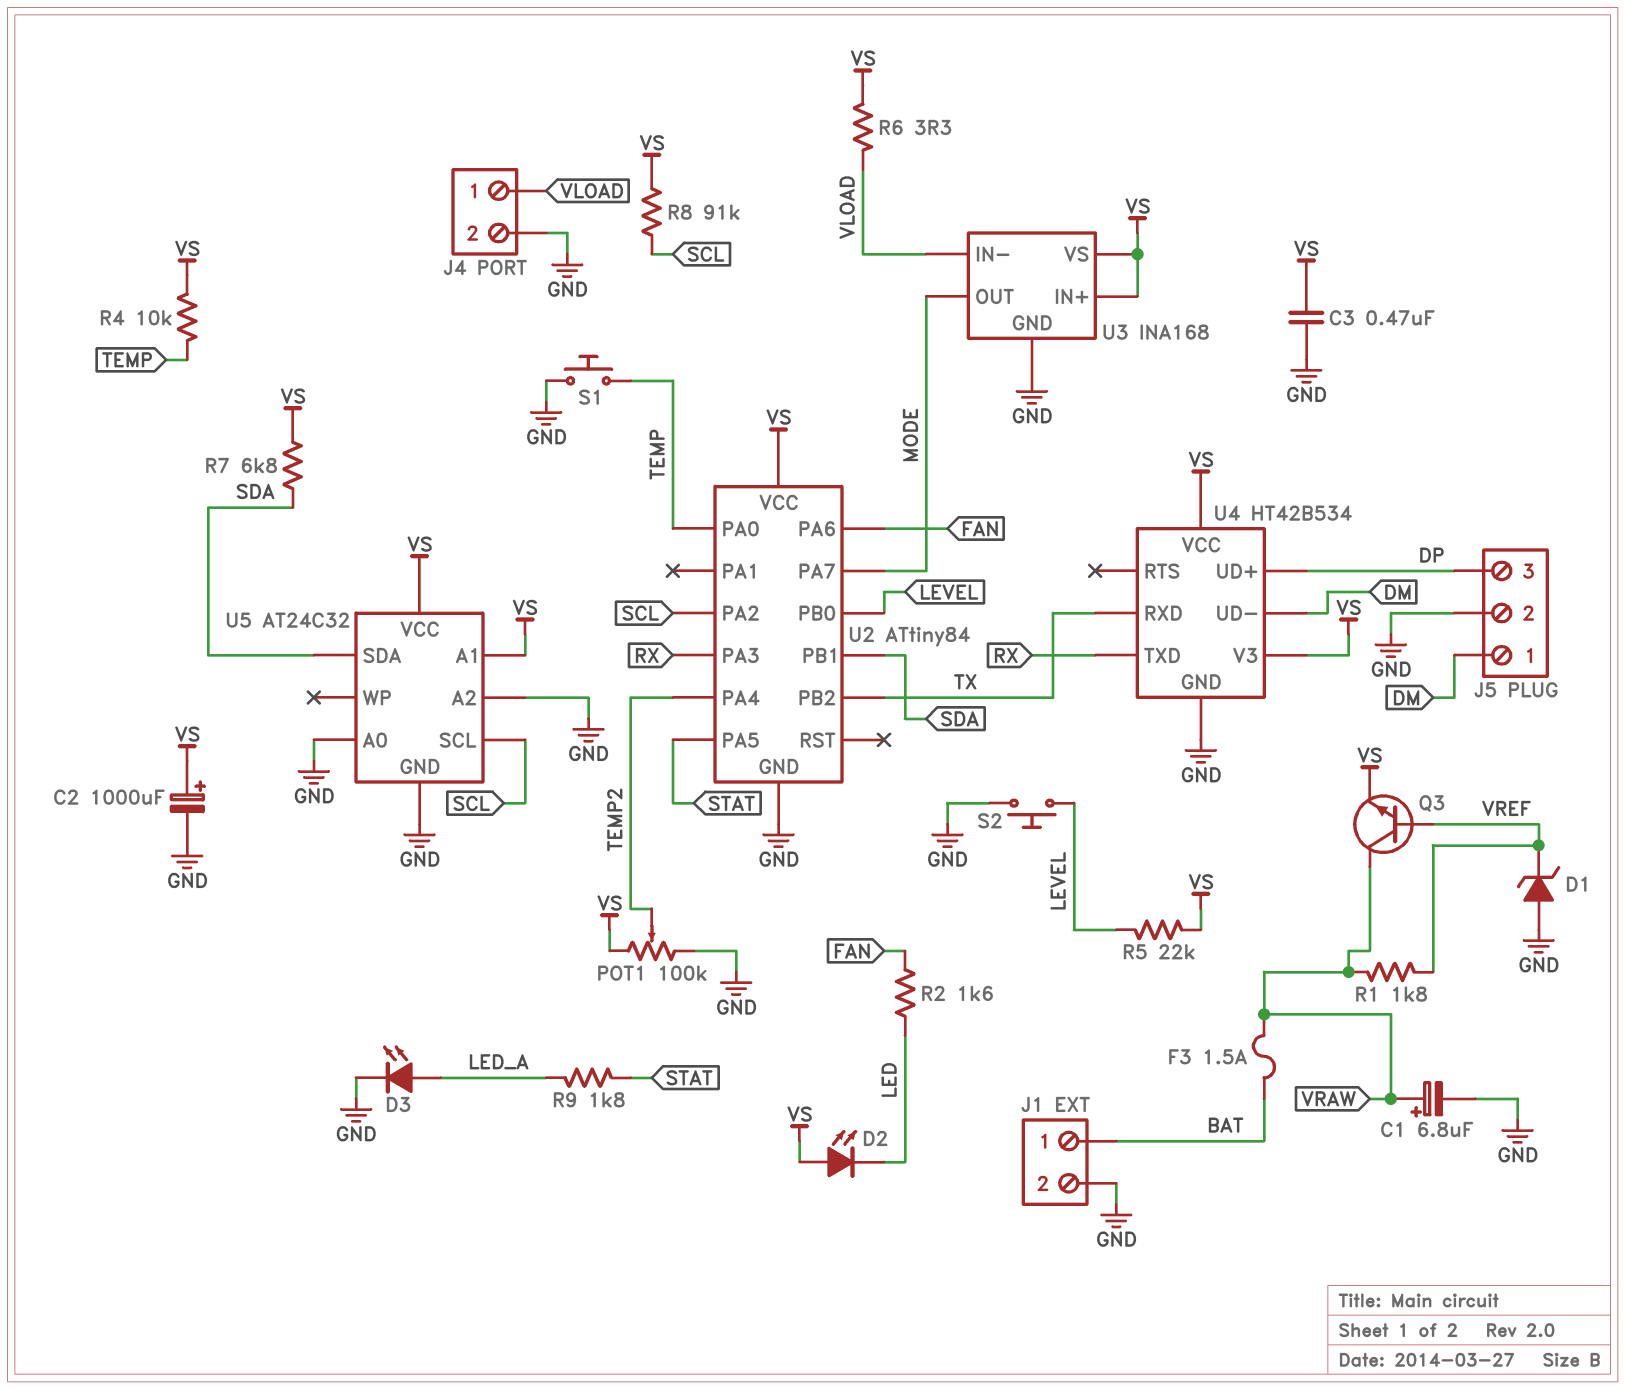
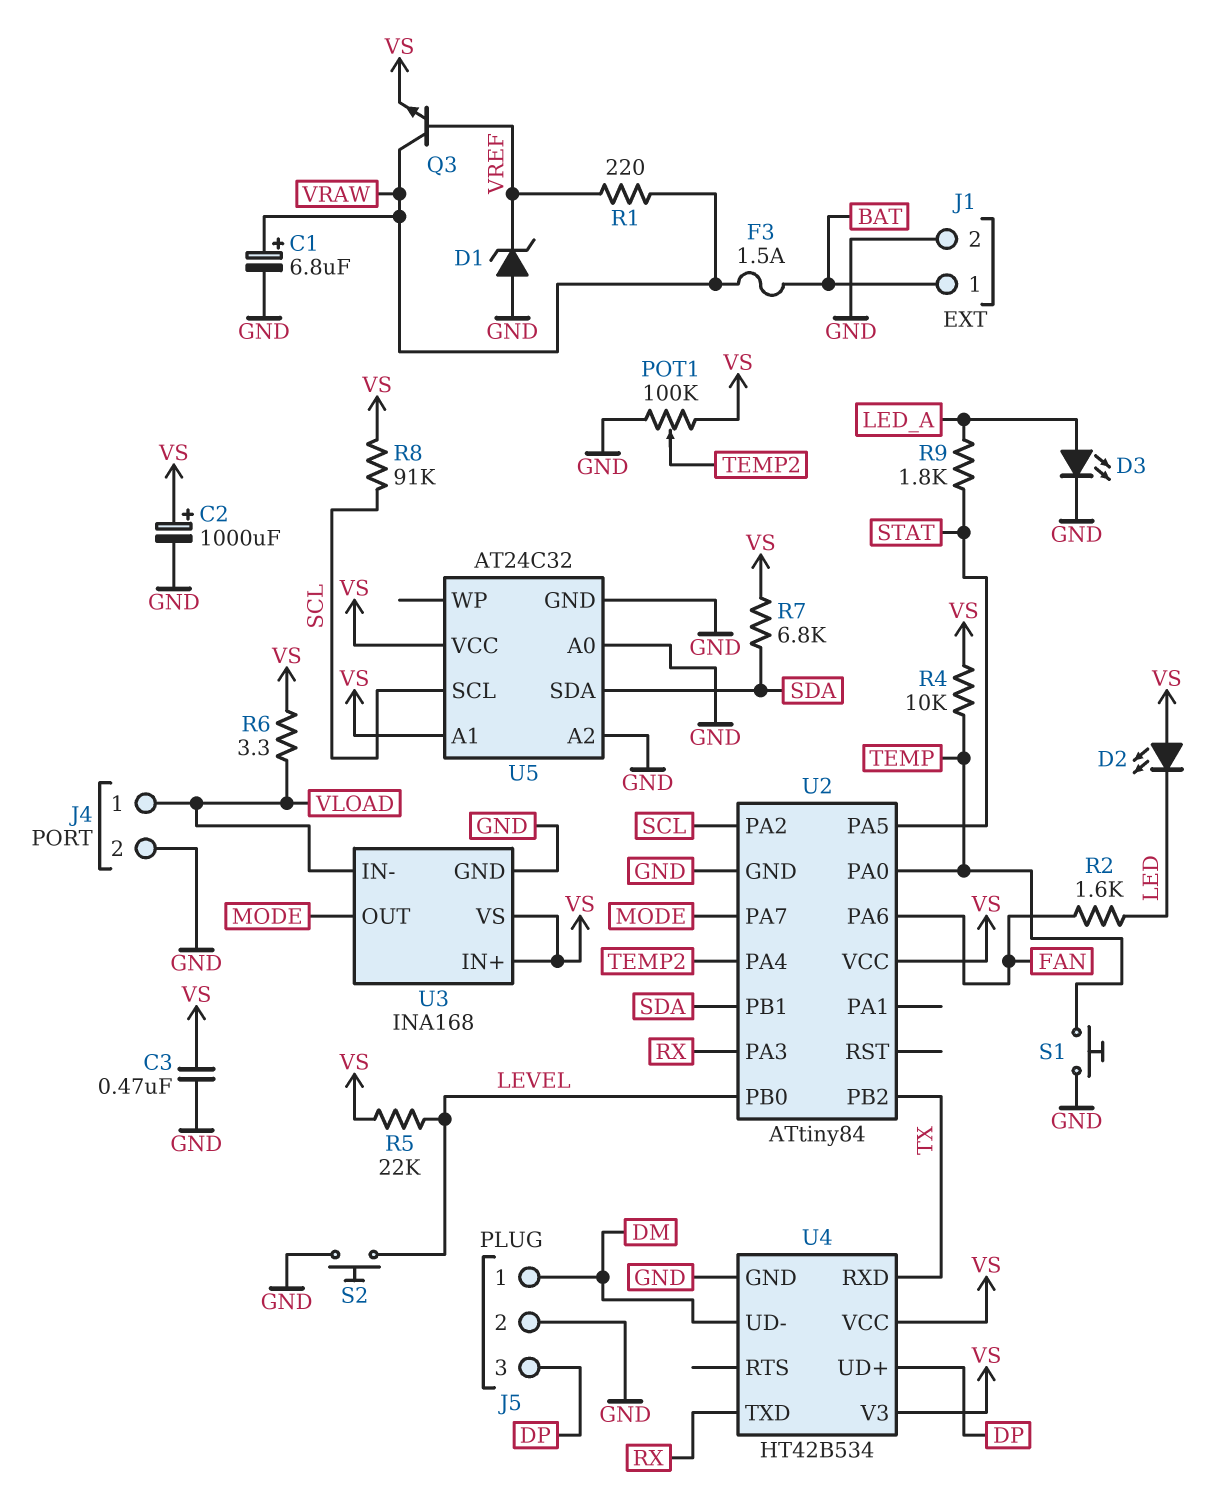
R1: 1.8k (VRAW, VREF) -> 220 (VRAW, VREF)

